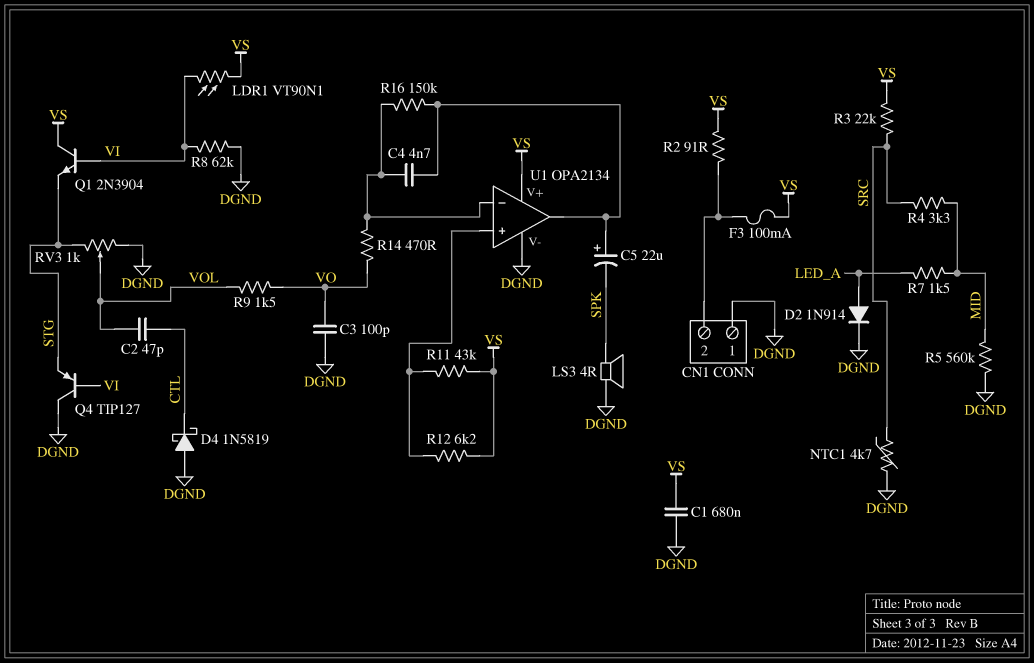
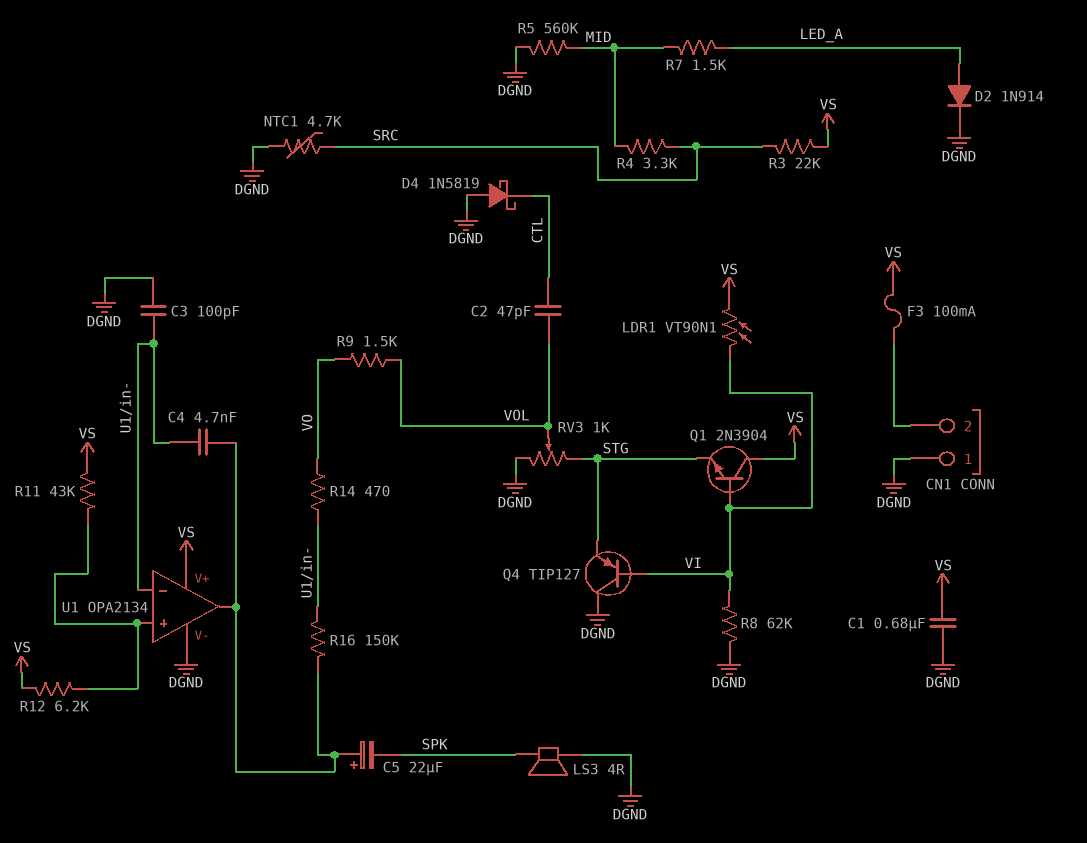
C3: 100pF (DGND, VO) -> 100pF (DGND, U1/in-)
R2: 91 (CN1/2, VS) -> none

